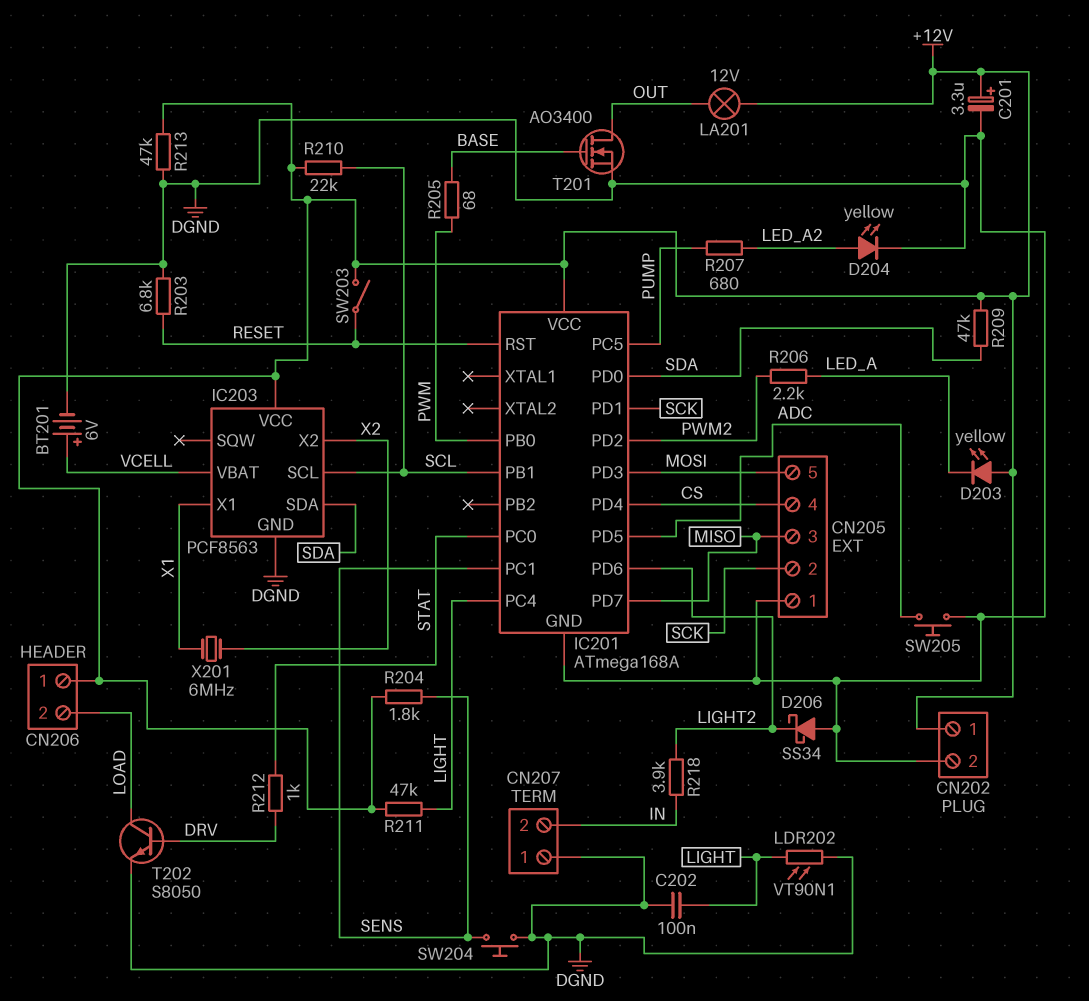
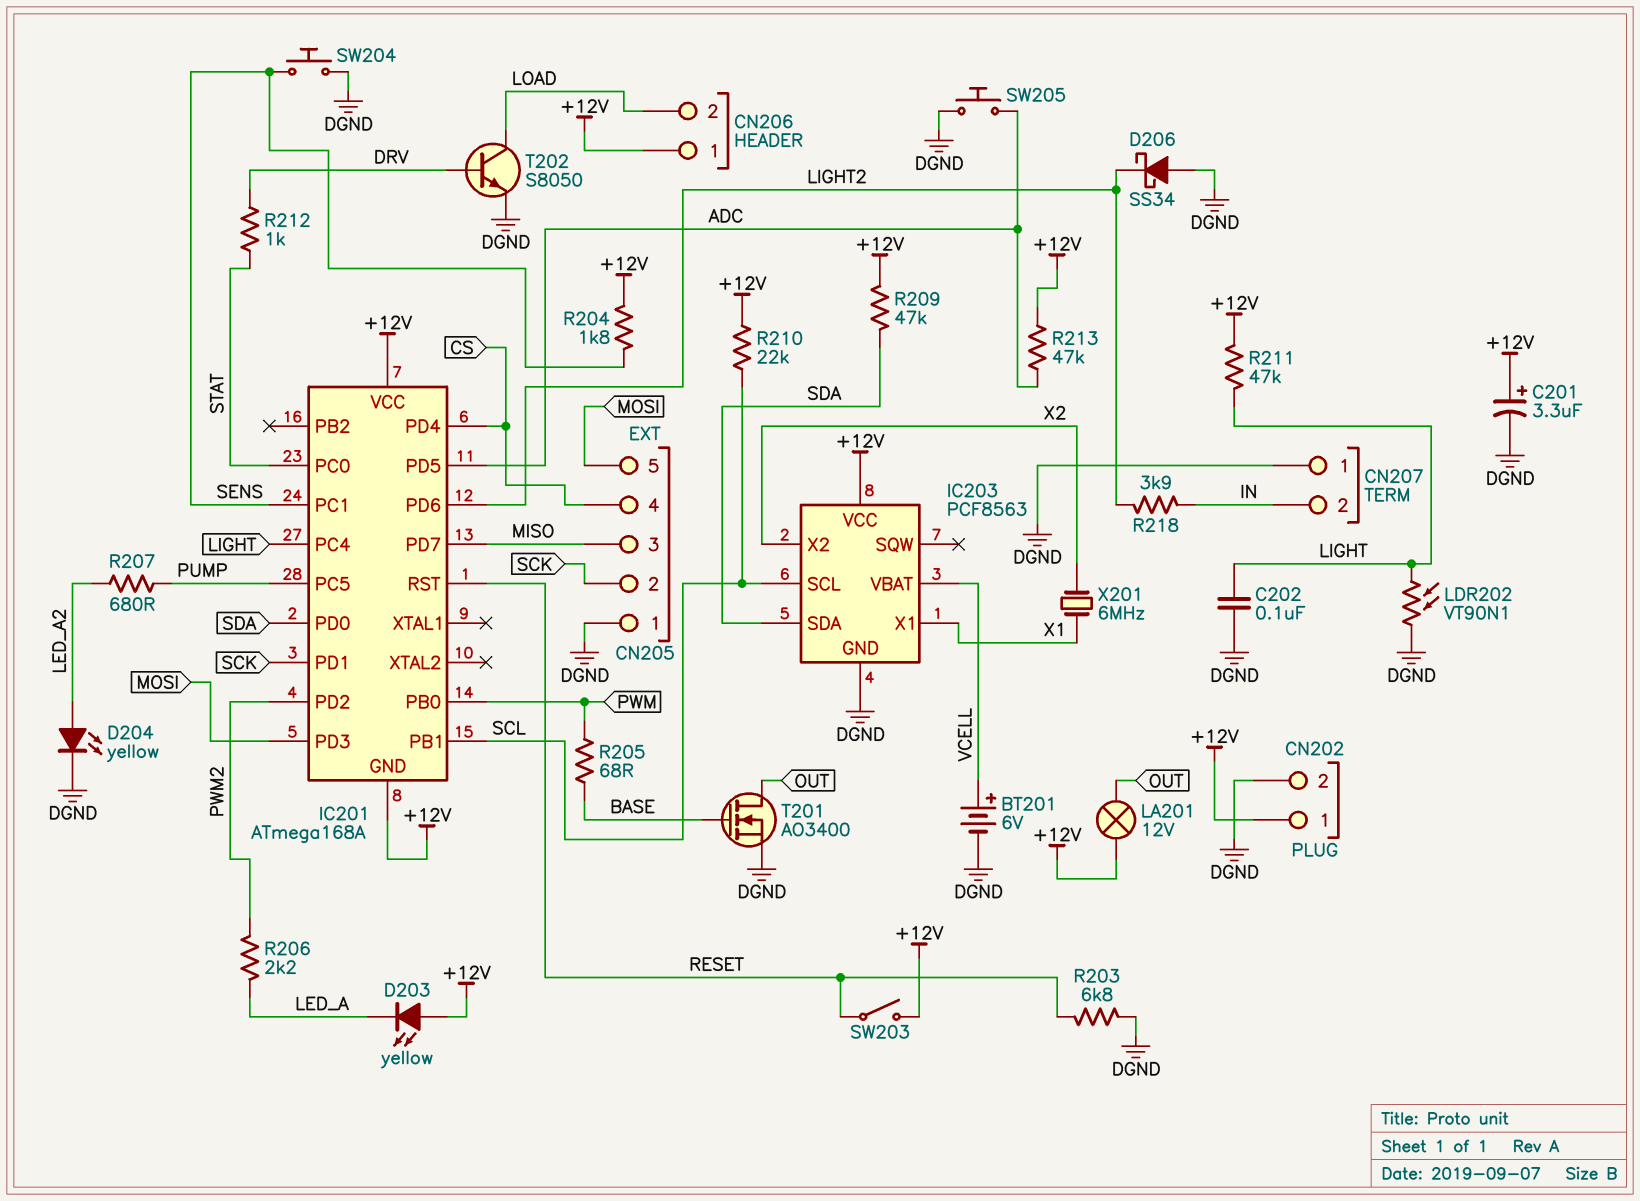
IC201 pin GND: DGND -> +12V
R213: 47k (+12V, DGND) -> 47k (+12V, ADC)

